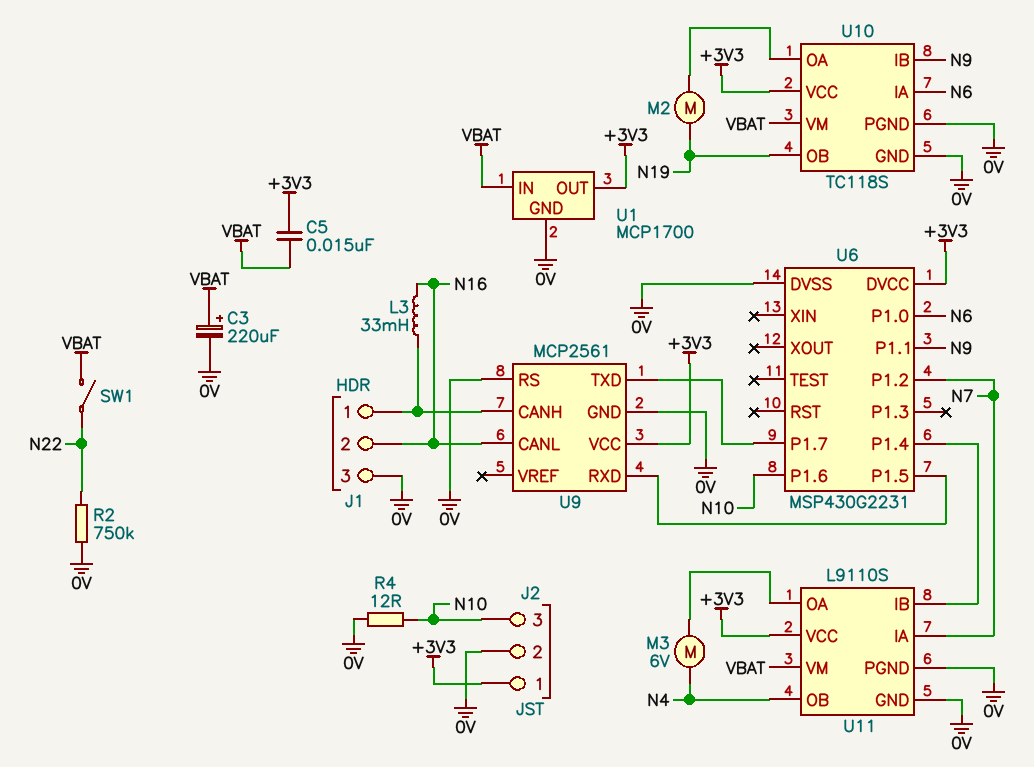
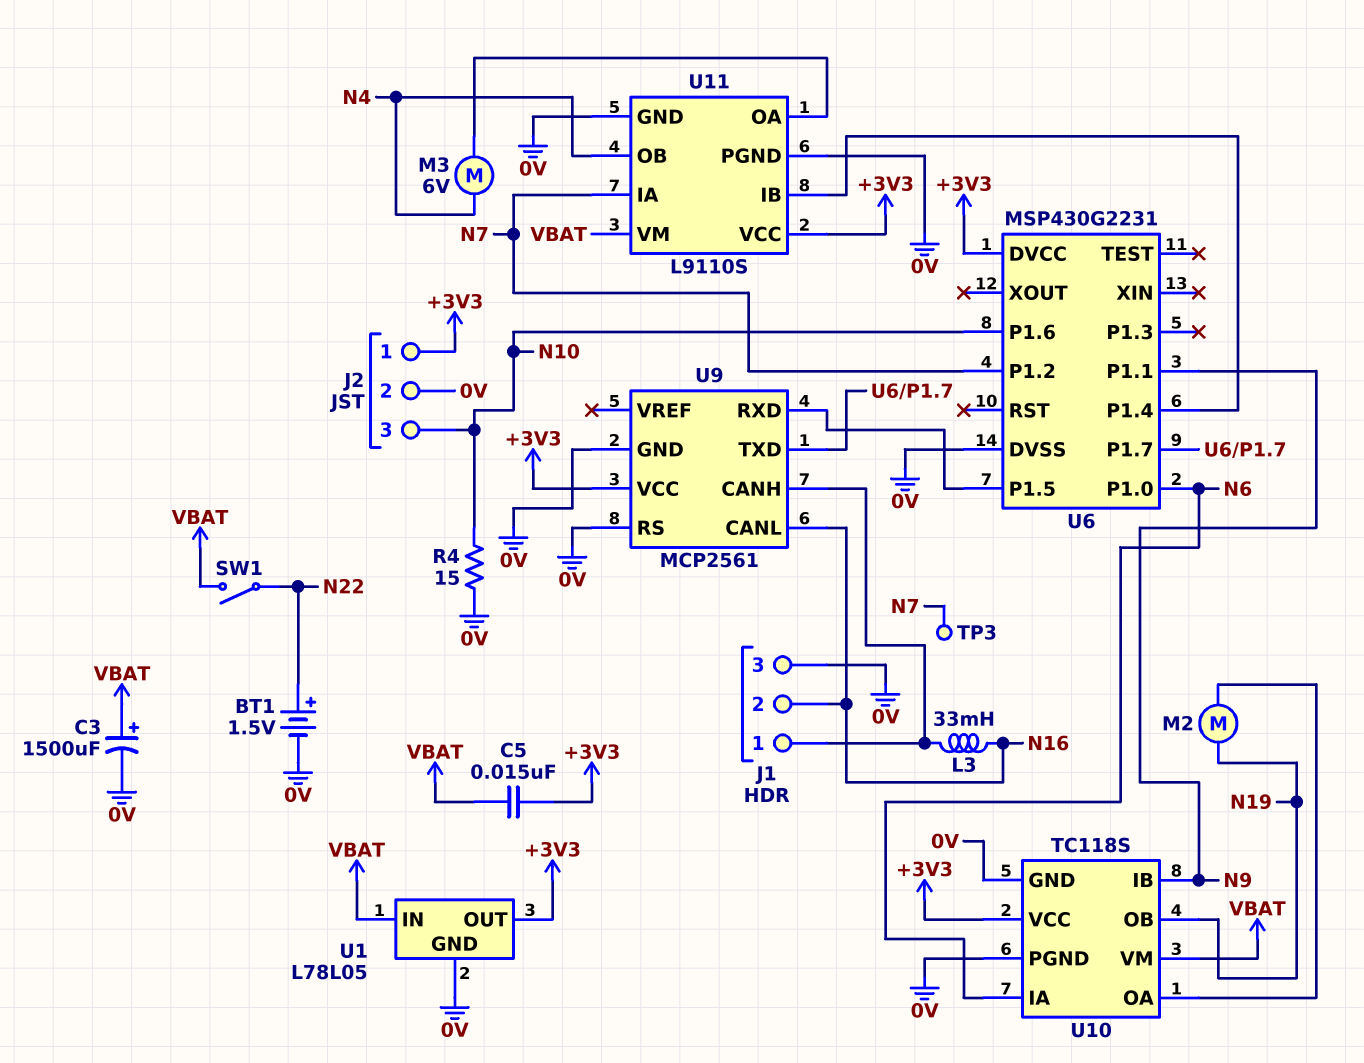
BT1: none -> 1.5V (plus N22, minus 0V)
C3: 220uF (plus VBAT, minus 0V) -> 1500uF (plus VBAT, minus 0V)
R2: 750k (0V, N22) -> none
R4: 12 (0V, N10) -> 15 (0V, N10)
TP3: none -> test point (N7)
U1: MCP1700 -> L78L05

